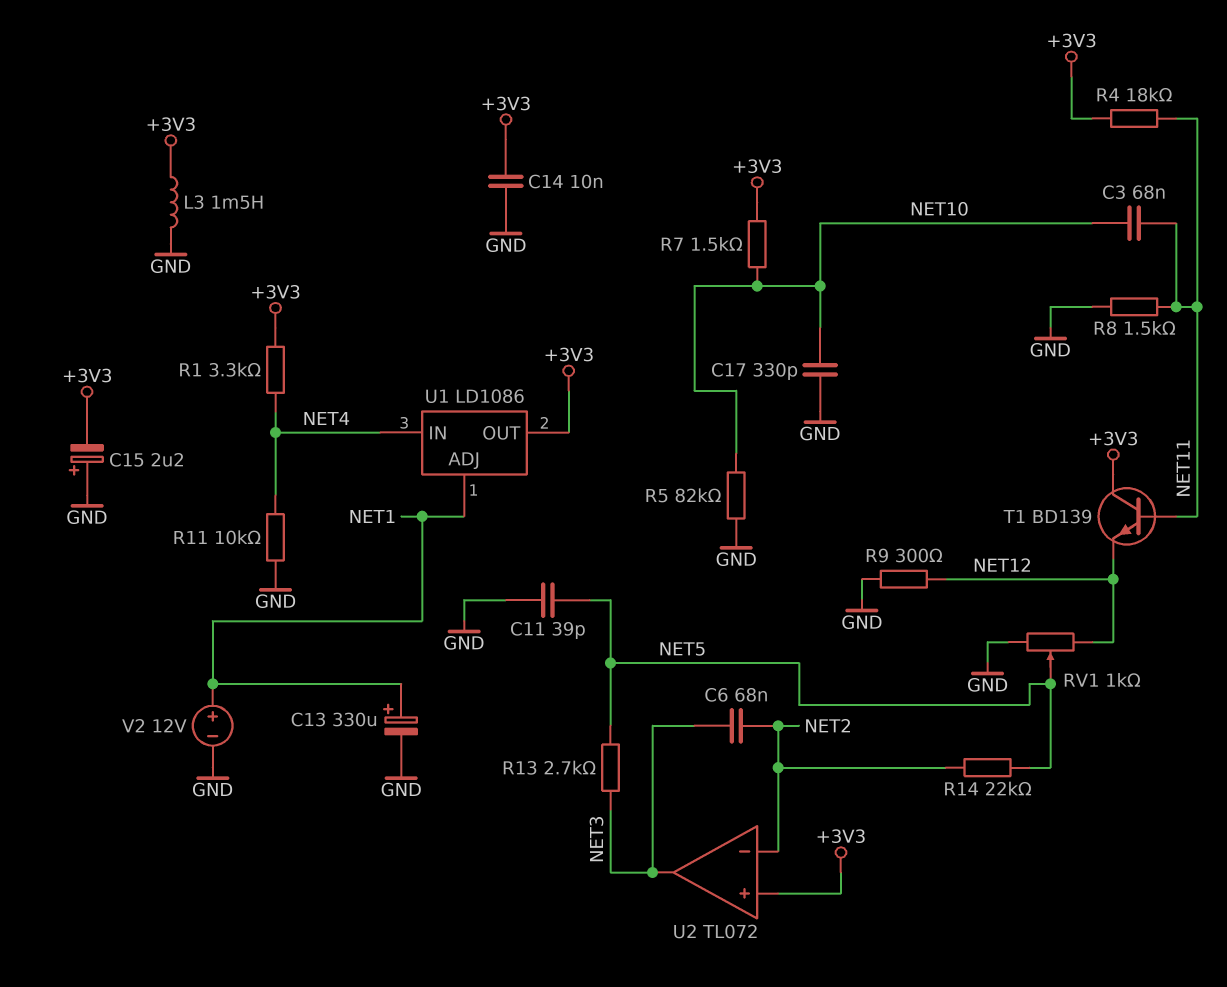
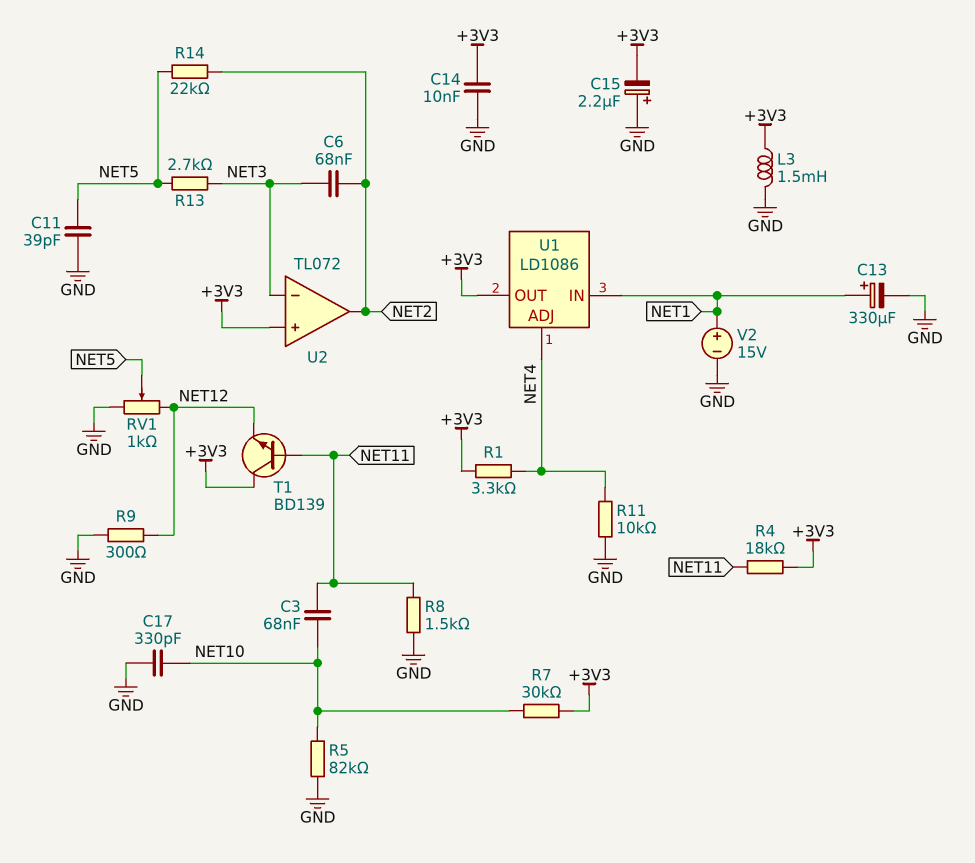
R7: 1.5k (+3V3, NET10) -> 30k (+3V3, NET10)
U1 pin ADJ: NET1 -> NET4
U1 pin IN: NET4 -> NET1
U2 pin in-: NET2 -> NET3
U2 pin out: NET3 -> NET2
V2: 12V (plus NET1, minus GND) -> 15V (plus NET1, minus GND)

